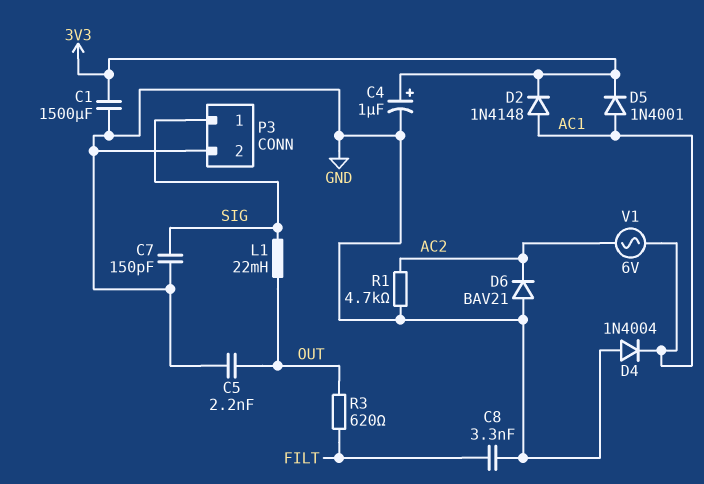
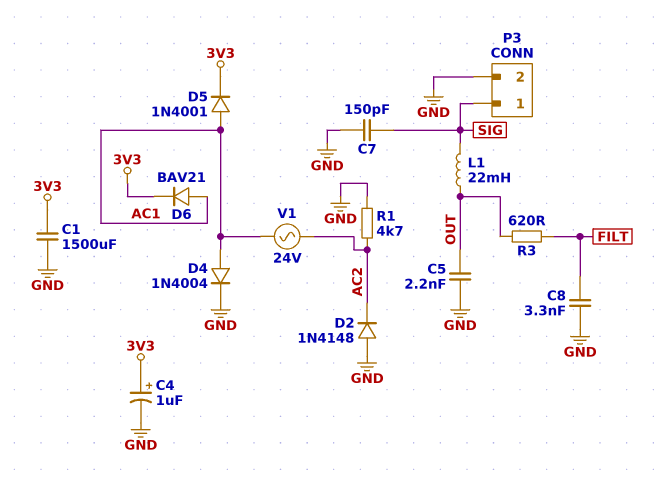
D2: diode 1N4148 (A AC1, K 3V3) -> diode 1N4148 (A GND, K AC2)
D4: diode 1N4004 (A GND, K AC1) -> diode 1N4004 (A AC1, K GND)
D6: diode BAV21 (A GND, K AC2) -> diode BAV21 (A AC1, K 3V3)
V1: AC 6V (AC1, AC2) -> AC 24V (AC1, AC2)

